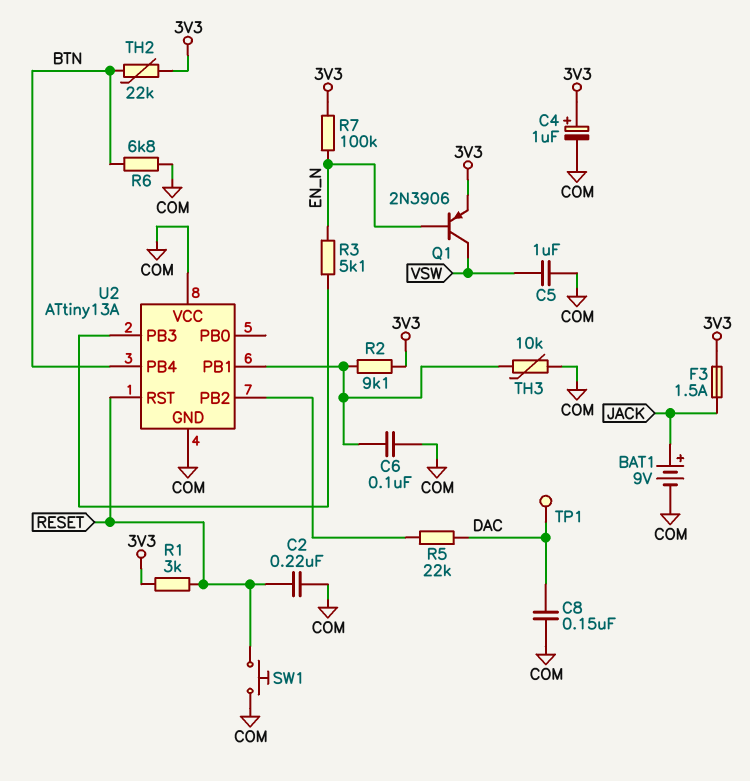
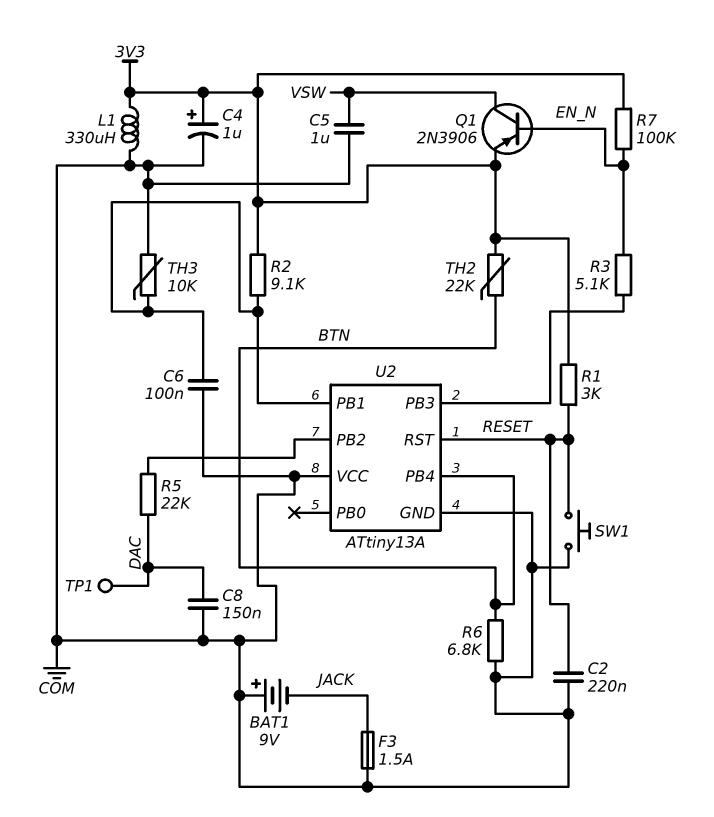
BAT1: 9V (plus JACK, minus COM) -> 9V (plus COM, minus JACK)
F3: 1.5A (3V3, JACK) -> 1.5A (COM, JACK)
L1: none -> 330uH (3V3, COM)

